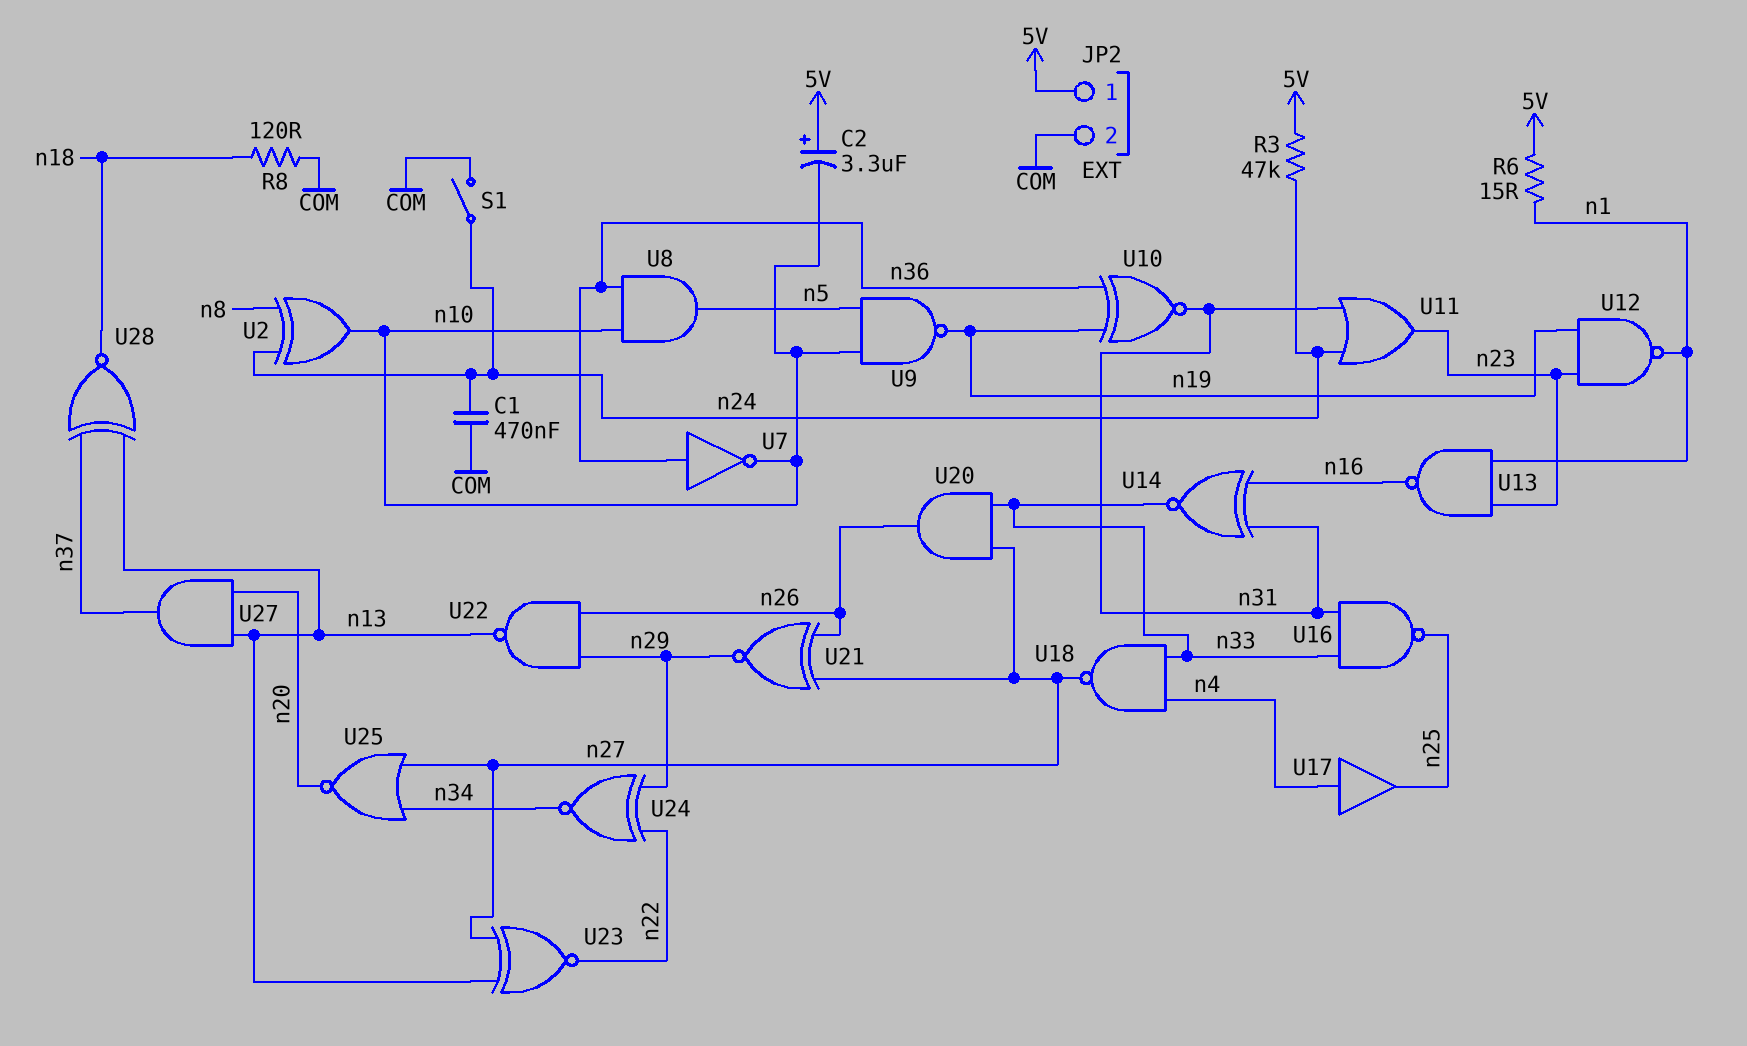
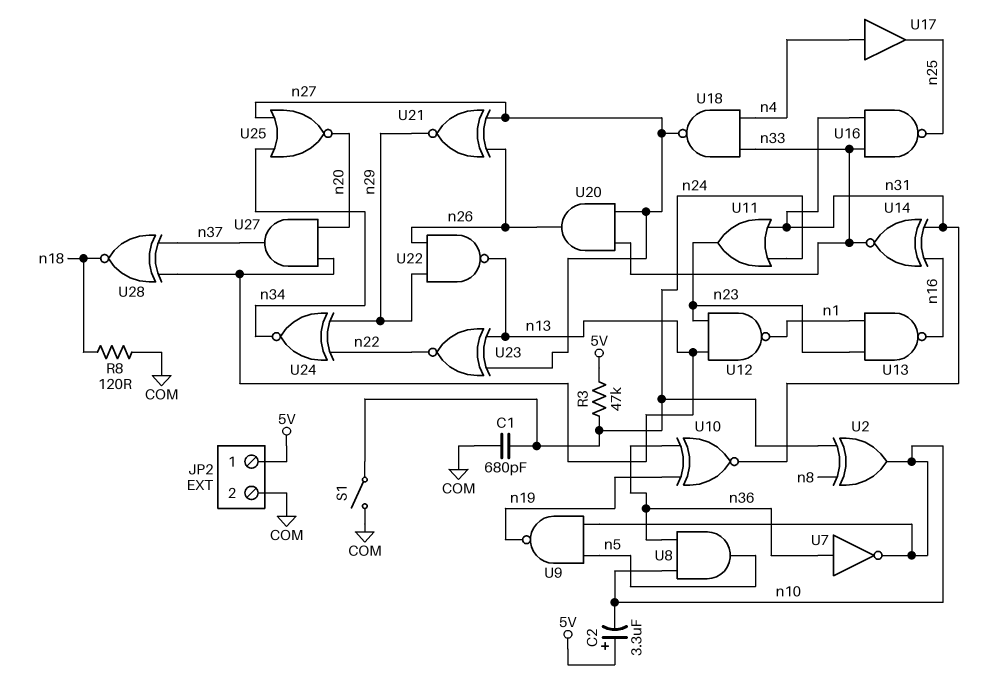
C1: 470nF (COM, n24) -> 680pF (COM, n24)
R6: 15 (5V, n1) -> none
U12: NAND (in n19, in n23, out n1) -> NAND (in n13, in n23, out n1)

